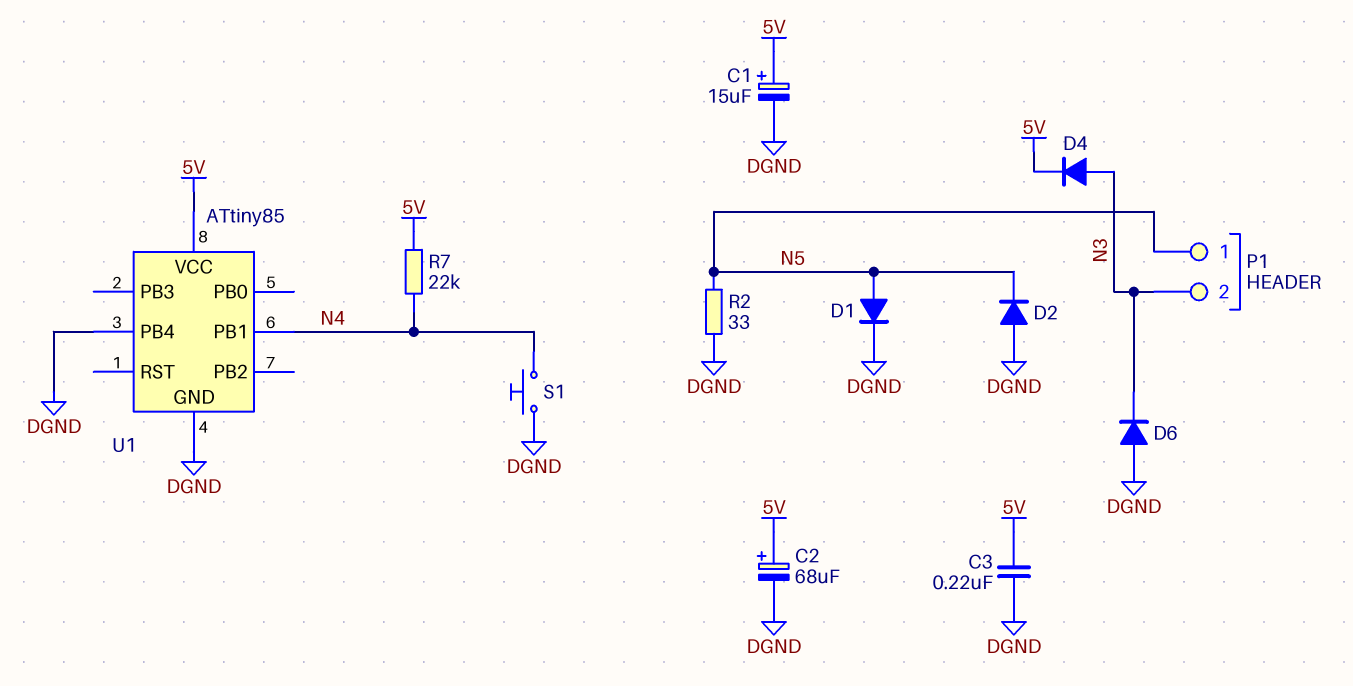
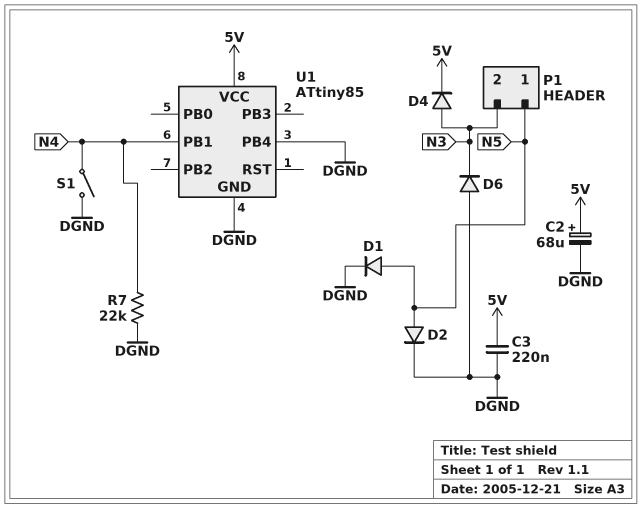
C1: 15uF (plus 5V, minus DGND) -> none
D2: diode (A DGND, K N5) -> diode (A N5, K DGND)
R2: 33 (DGND, N5) -> none
R7: 22k (5V, N4) -> 22k (DGND, N4)
S1: button (DGND, N4) -> switch (DGND, N4)

